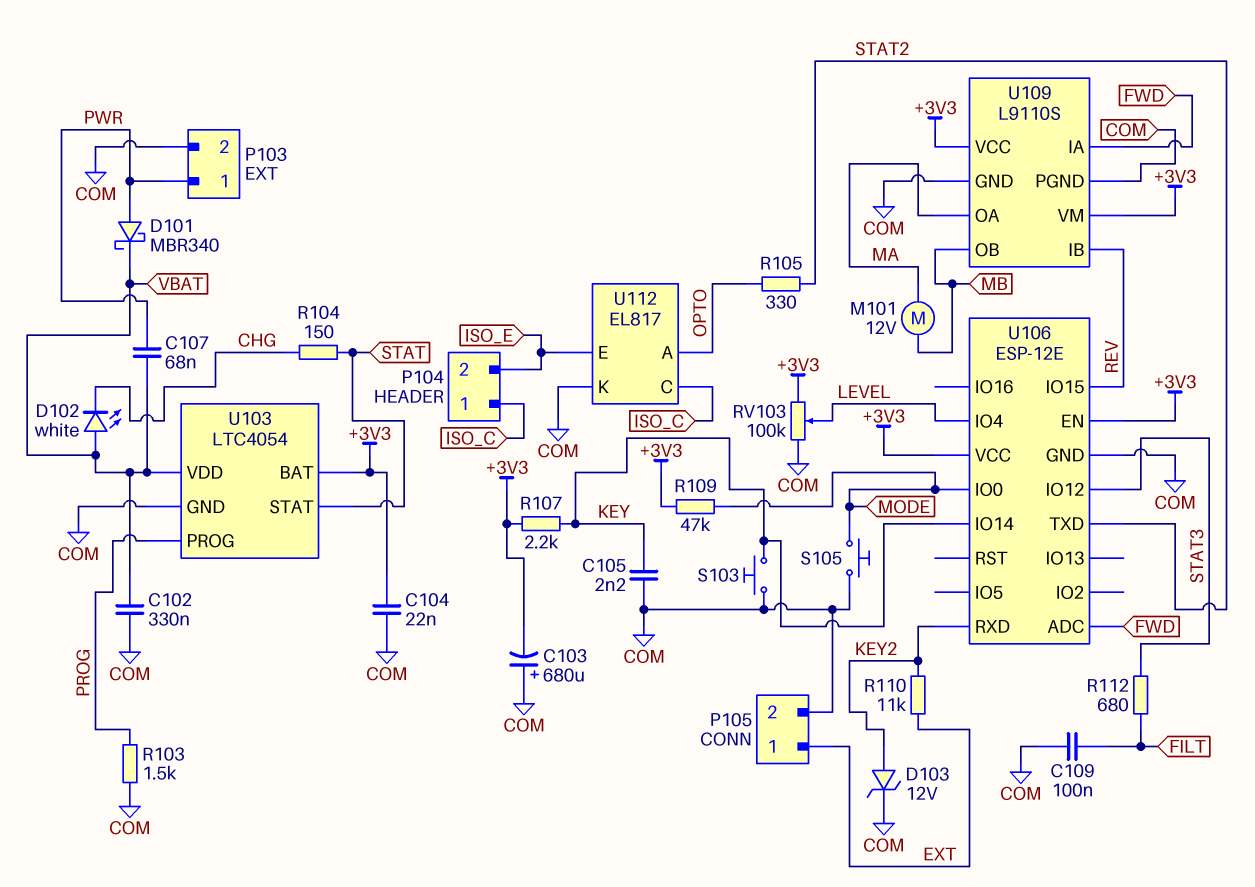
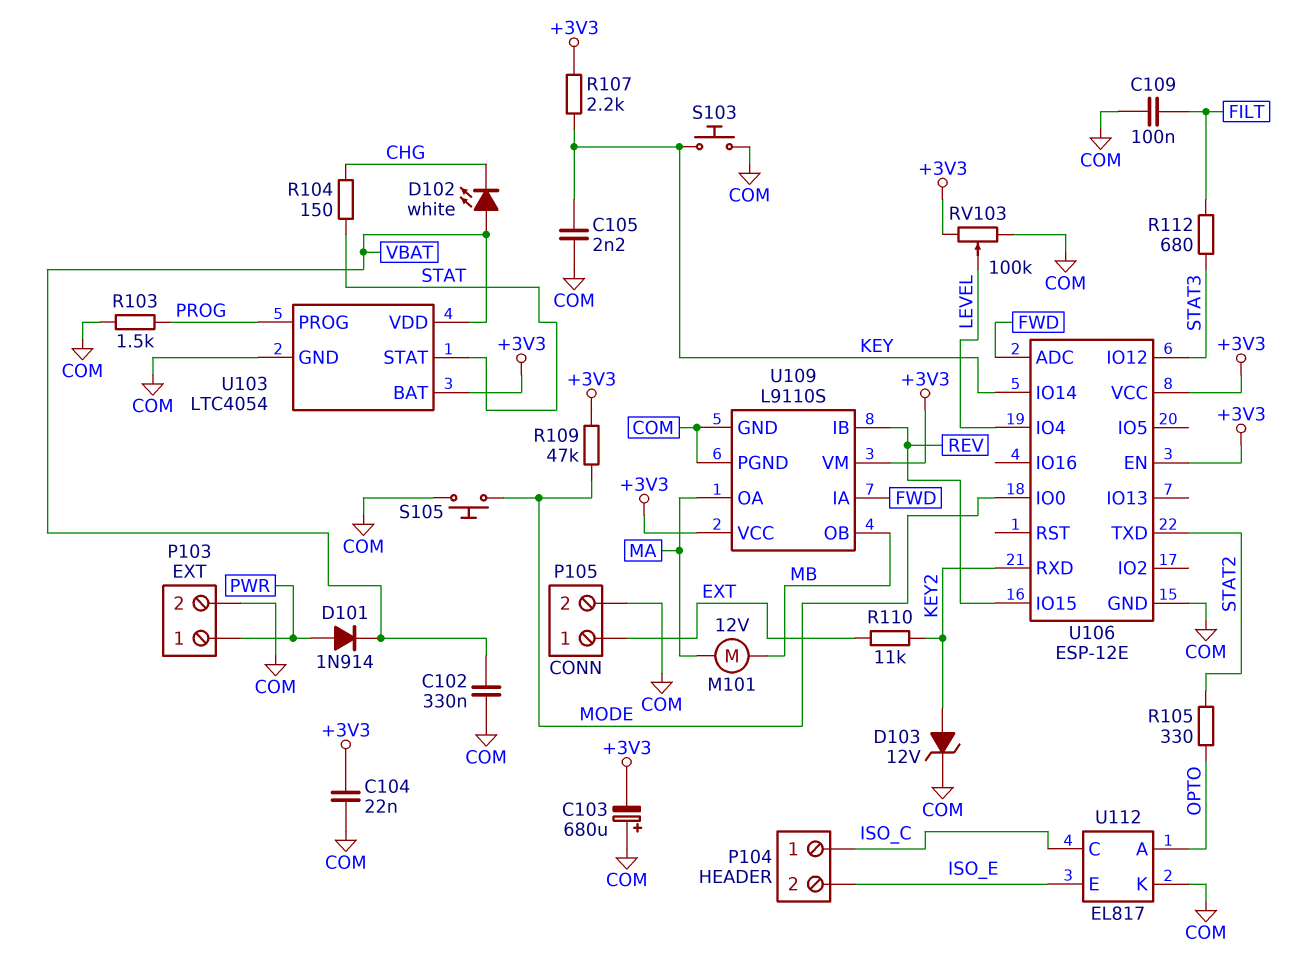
C107: 68nF (PWR, VBAT) -> none
D101: schottky MBR340 (A PWR, K VBAT) -> diode 1N914 (A PWR, K VBAT)

